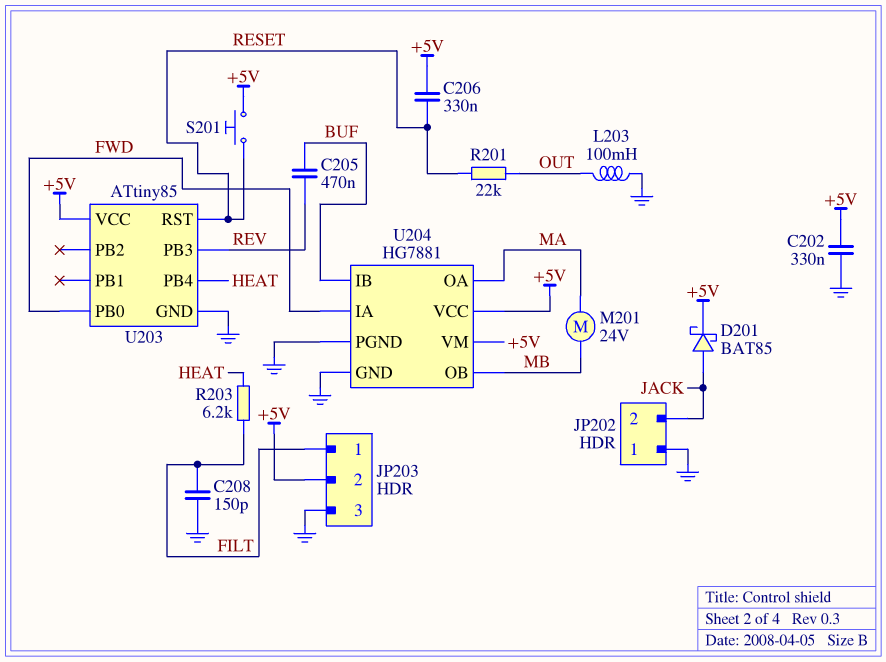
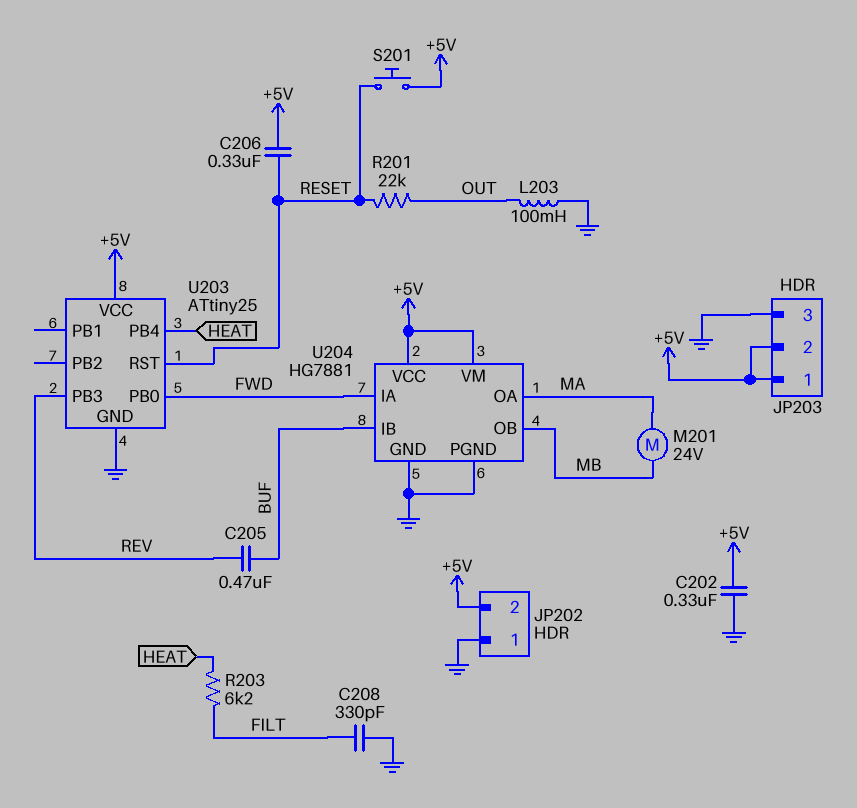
C208: 150pF (FILT, GND) -> 330pF (FILT, GND)
D201: schottky BAT85 (A JACK, K +5V) -> none
JP202 pin 2: JACK -> +5V
JP203 pin 1: FILT -> +5V
U203: ATtiny85 -> ATtiny25

